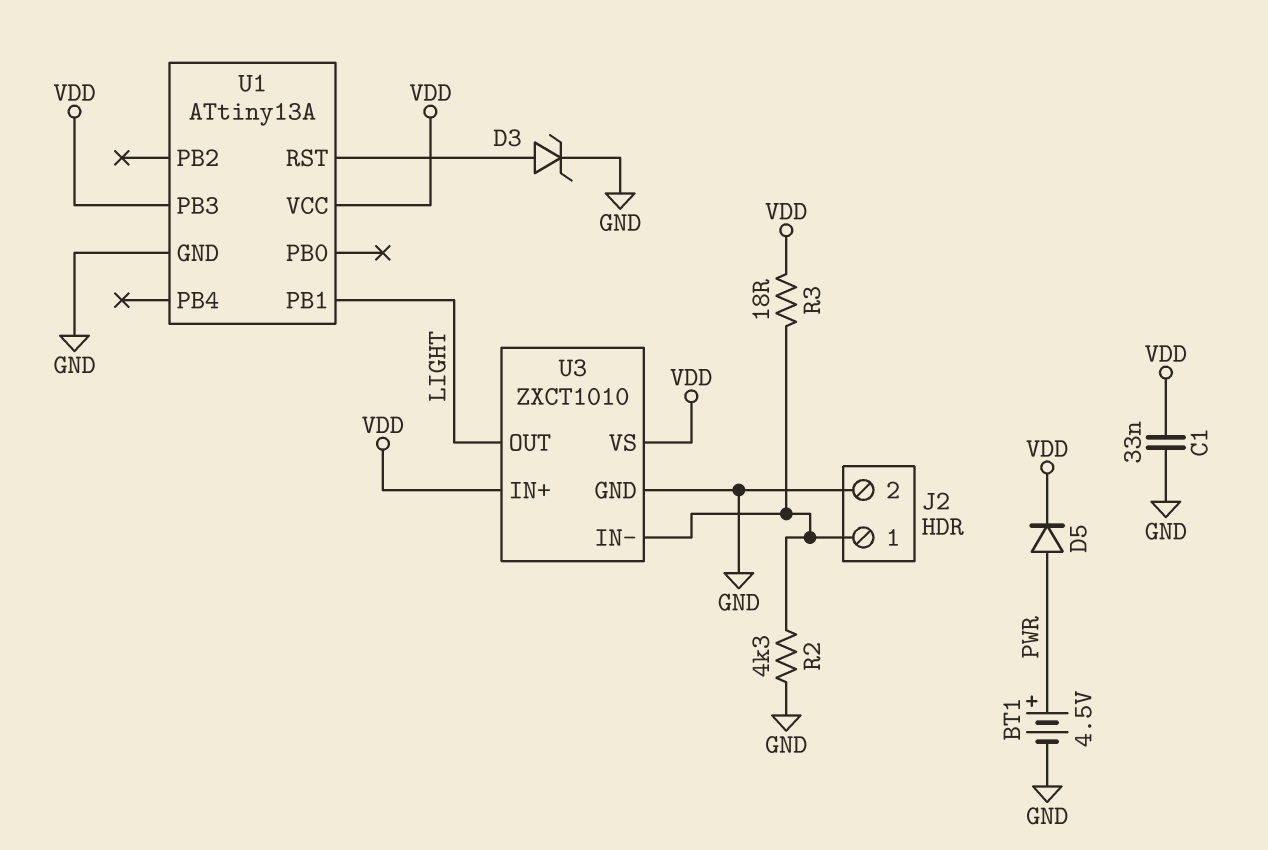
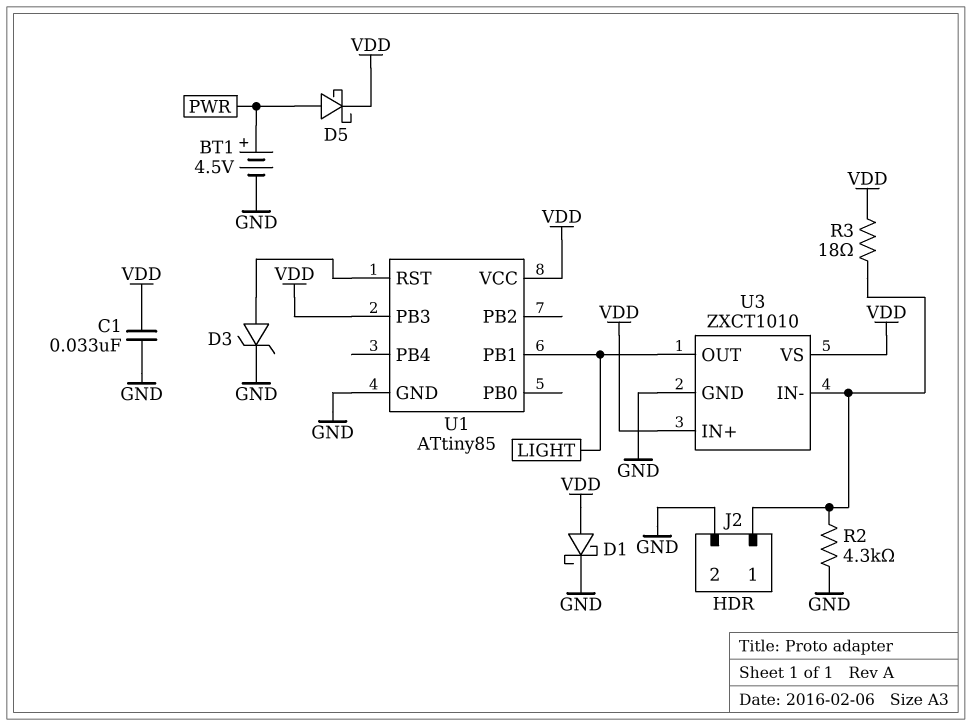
D1: none -> schottky (A VDD, K GND)
D5: diode (A PWR, K VDD) -> schottky (A PWR, K VDD)
U1: ATtiny13A -> ATtiny85

